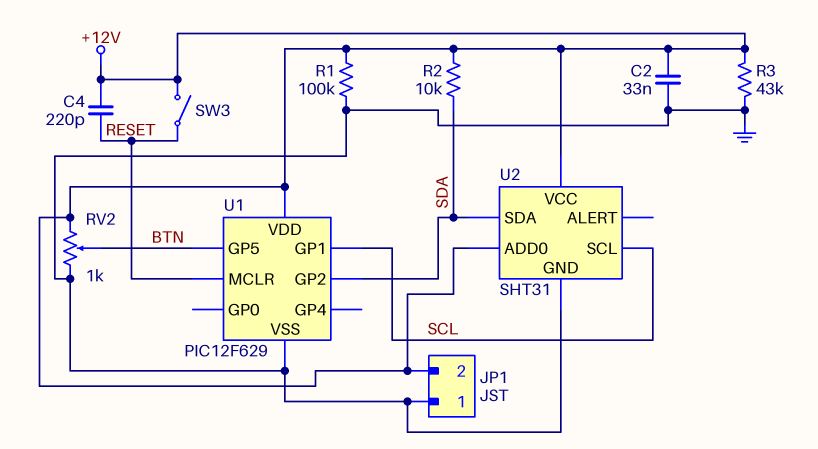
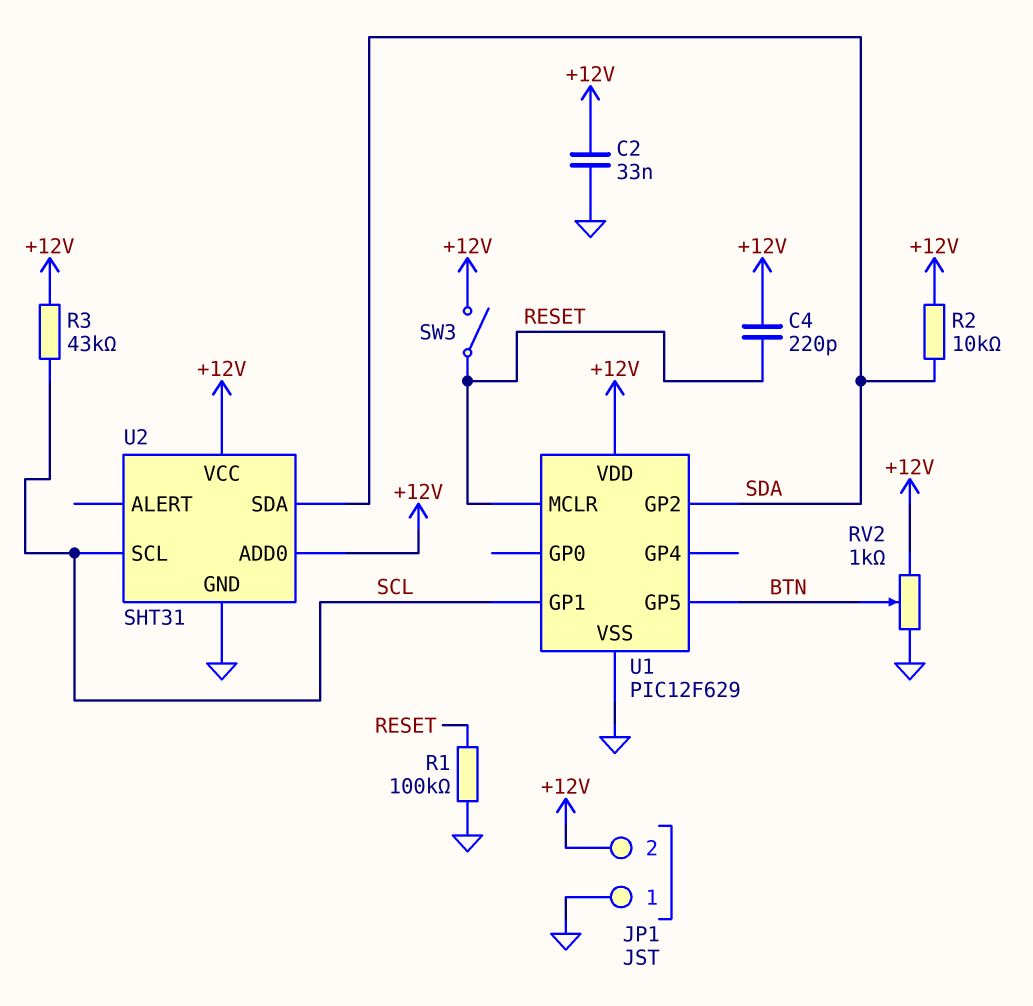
R1: 100k (+12V, GND) -> 100k (GND, RESET)
R3: 43k (+12V, GND) -> 43k (+12V, SCL)

